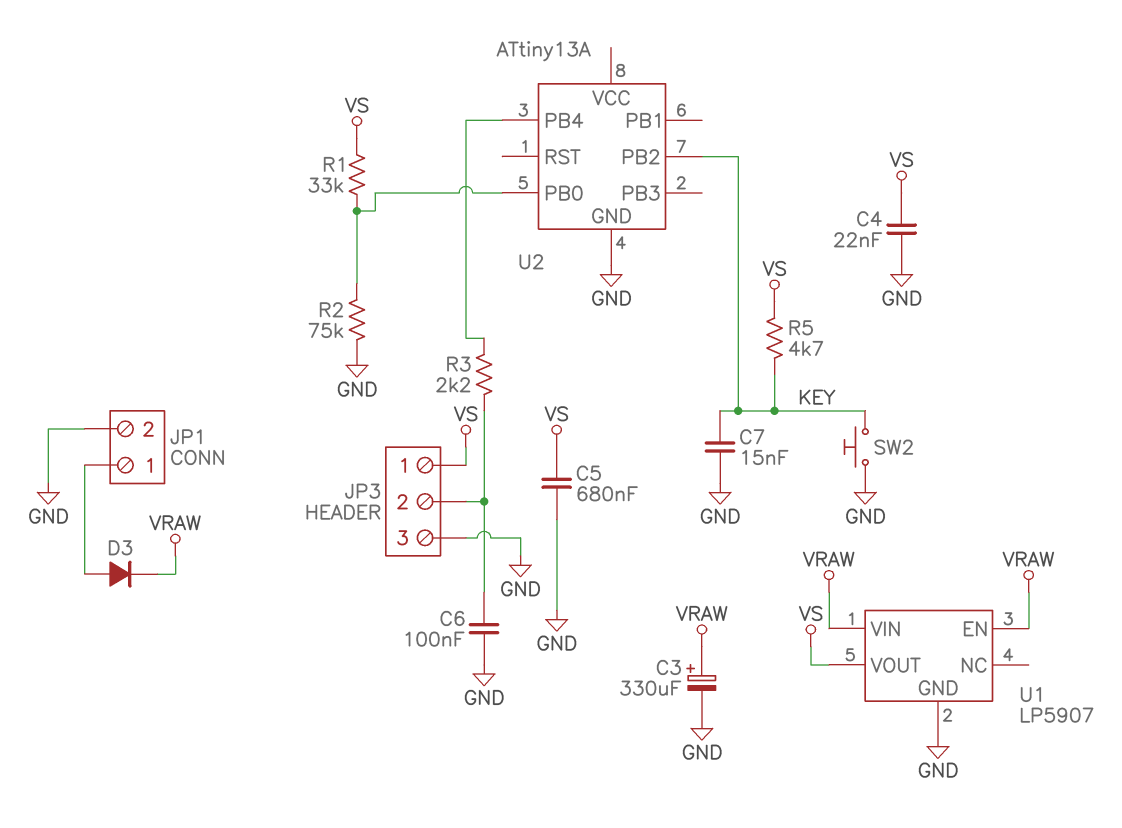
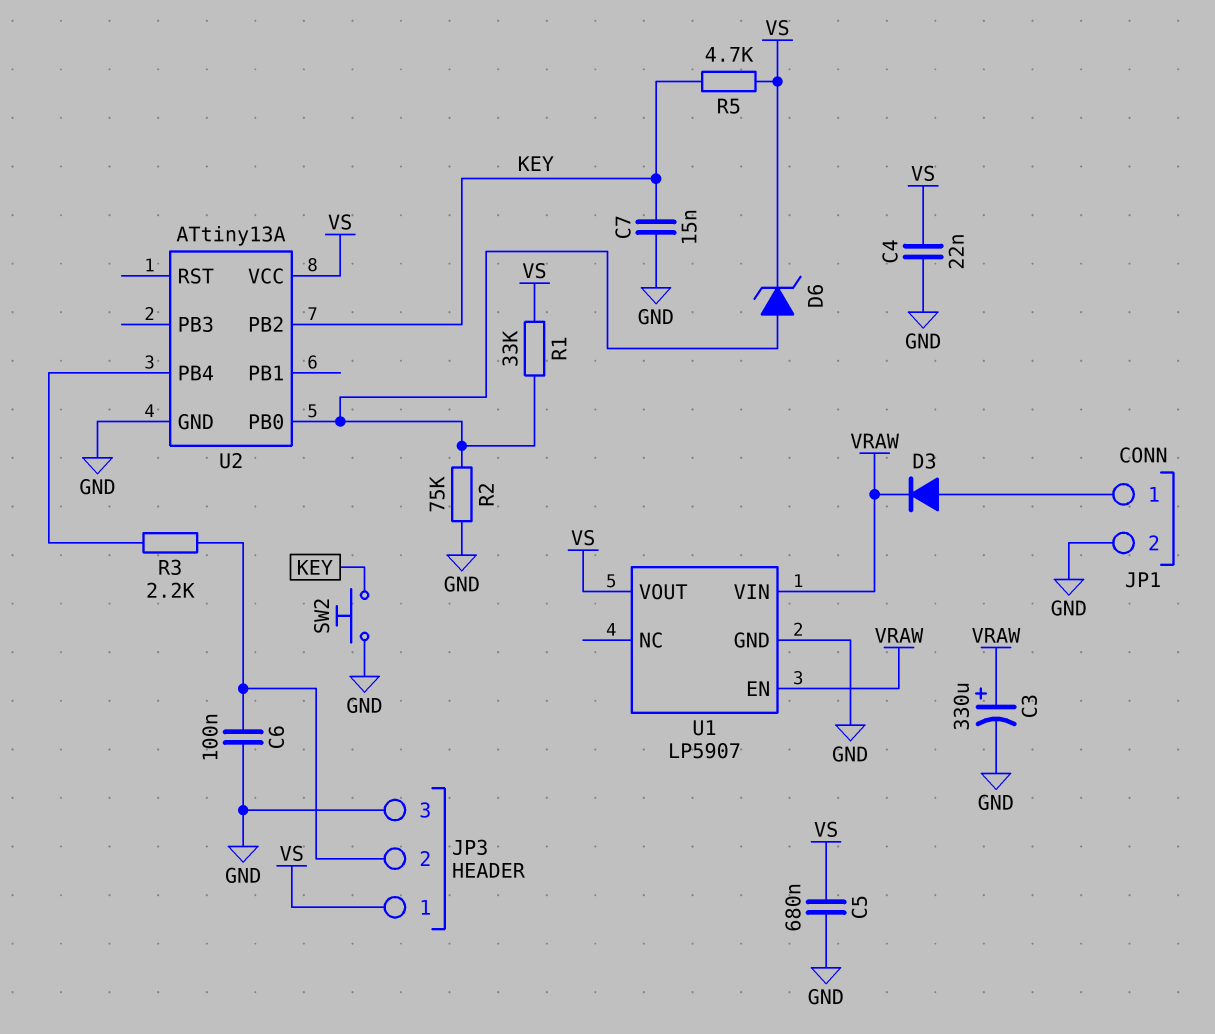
D6: none -> zener (A U2/PB0, K VS)
U2 pin VCC: none -> VS

